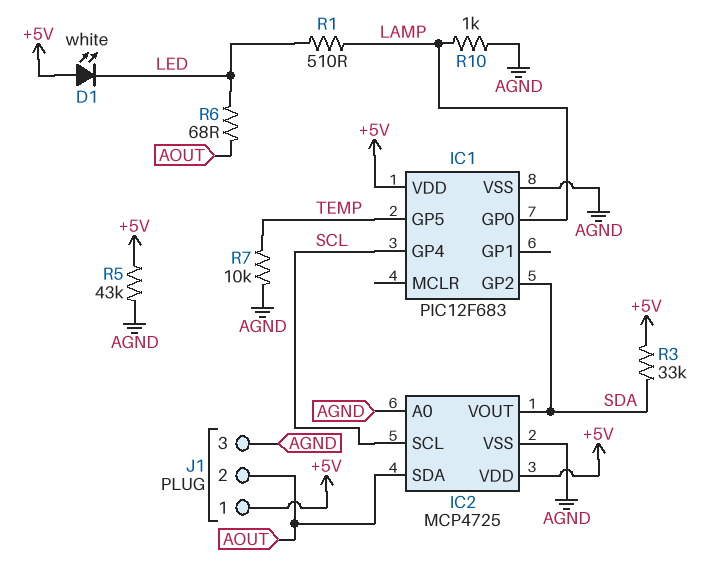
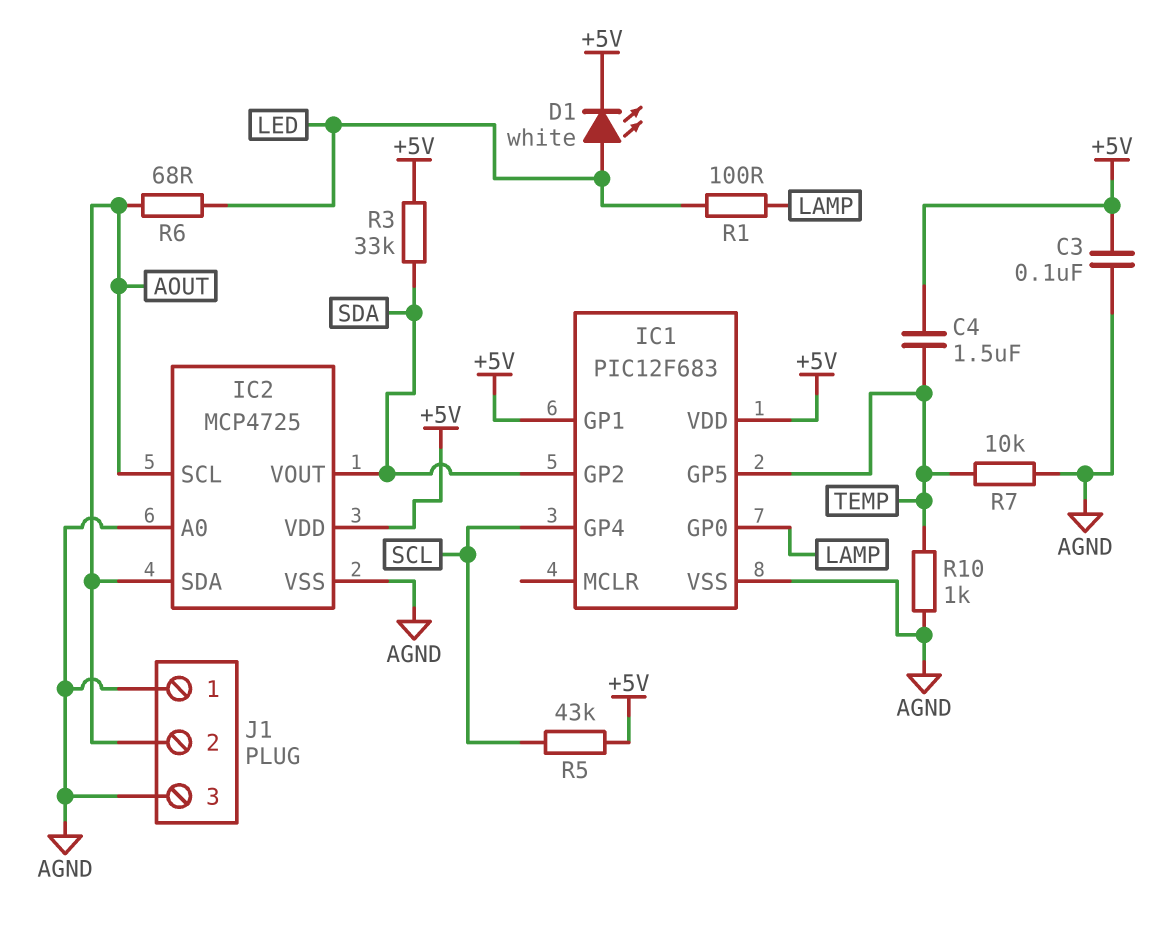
C3: none -> 100nF (+5V, AGND)
C4: none -> 1.5uF (+5V, TEMP)
D1: LED white (A +5V, K LED) -> LED white (A LED, K +5V)
IC1 pin GP1: none -> +5V
IC2 pin SCL: SCL -> AOUT
J1 pin 1: +5V -> AGND
R1: 510 (LAMP, LED) -> 100 (LAMP, LED)
R5: 43k (+5V, AGND) -> 43k (+5V, SCL)
R10: 1k (AGND, LAMP) -> 1k (AGND, TEMP)

